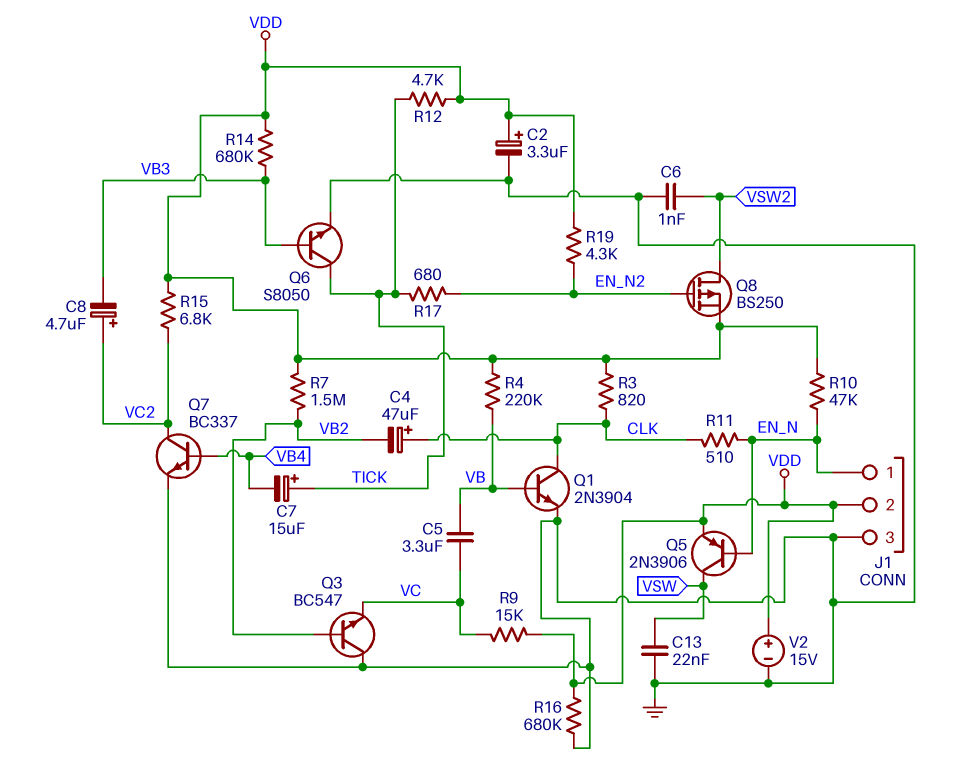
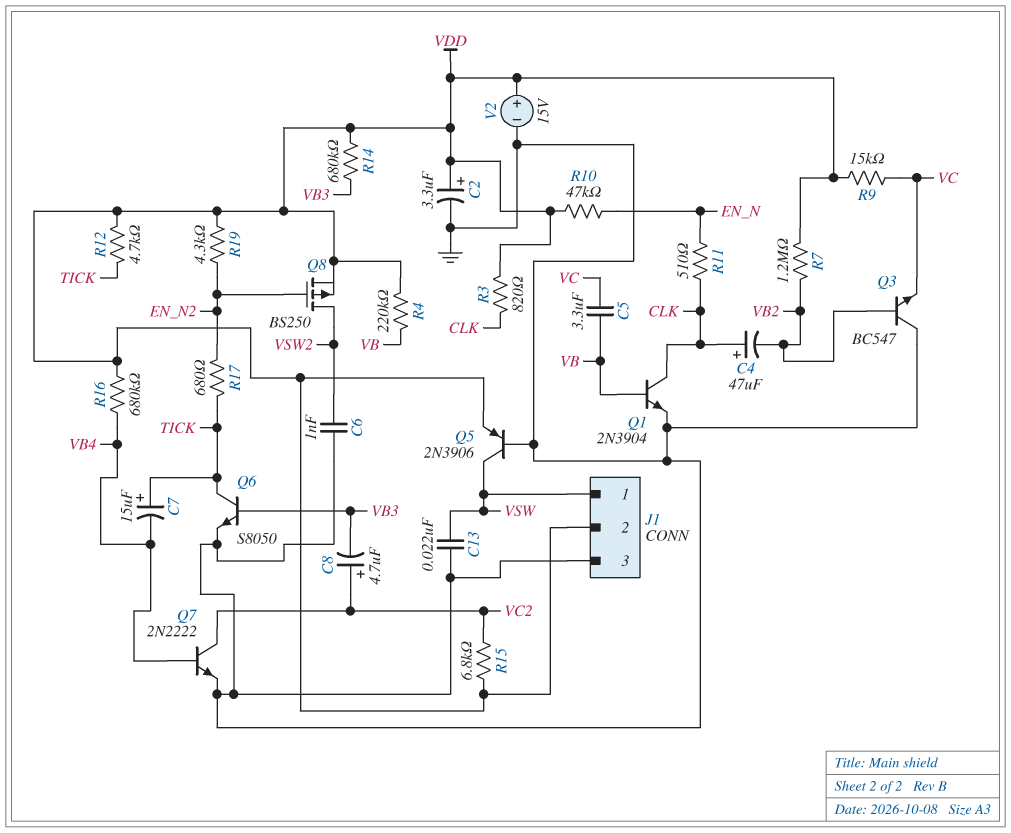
J1 pin 1: EN_N -> VSW
Q5: PNP 2N3906 (B EN_N, C VSW, E VDD) -> PNP 2N3906 (B GND, C VSW, E VDD)
Q7: NPN BC337 (B VB4, C VC2, E GND) -> NPN 2N2222 (B VB4, C VC2, E GND)
R7: 1.5M (VB2, VDD) -> 1.2M (VB2, VDD)
R16: 680k (GND, VDD) -> 680k (VB4, VDD)

